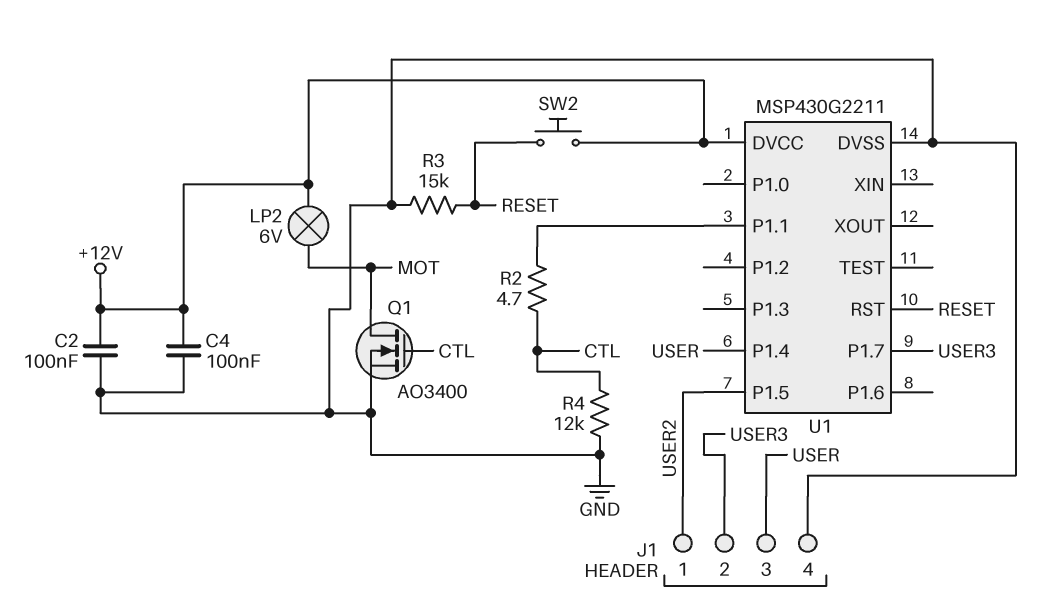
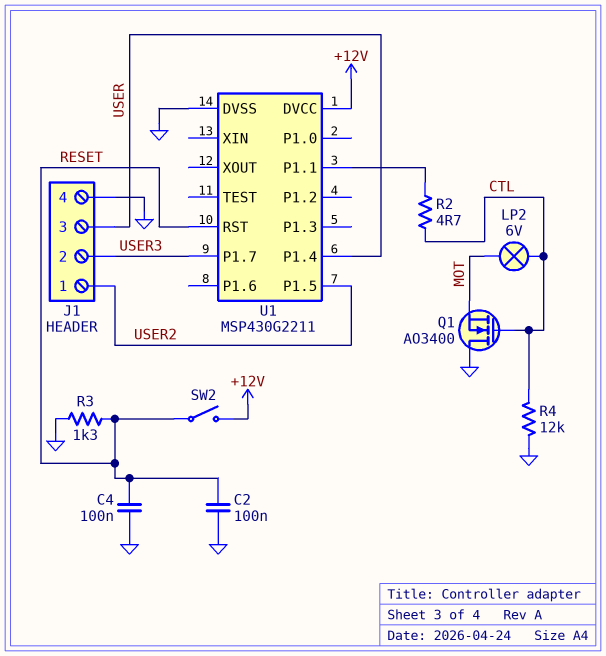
C2: 100nF (+12V, GND) -> 100nF (GND, RESET)
C4: 100nF (+12V, GND) -> 100nF (GND, RESET)
LP2: lamp 6V (+12V, MOT) -> lamp 6V (CTL, MOT)
Q1: NMOS AO3400 (G CTL, D MOT, S GND) -> NMOS AO3400 (G CTL, D GND, S MOT)
R3: 15k (GND, RESET) -> 1.3k (GND, RESET)
SW2: button (+12V, RESET) -> switch (+12V, RESET)

